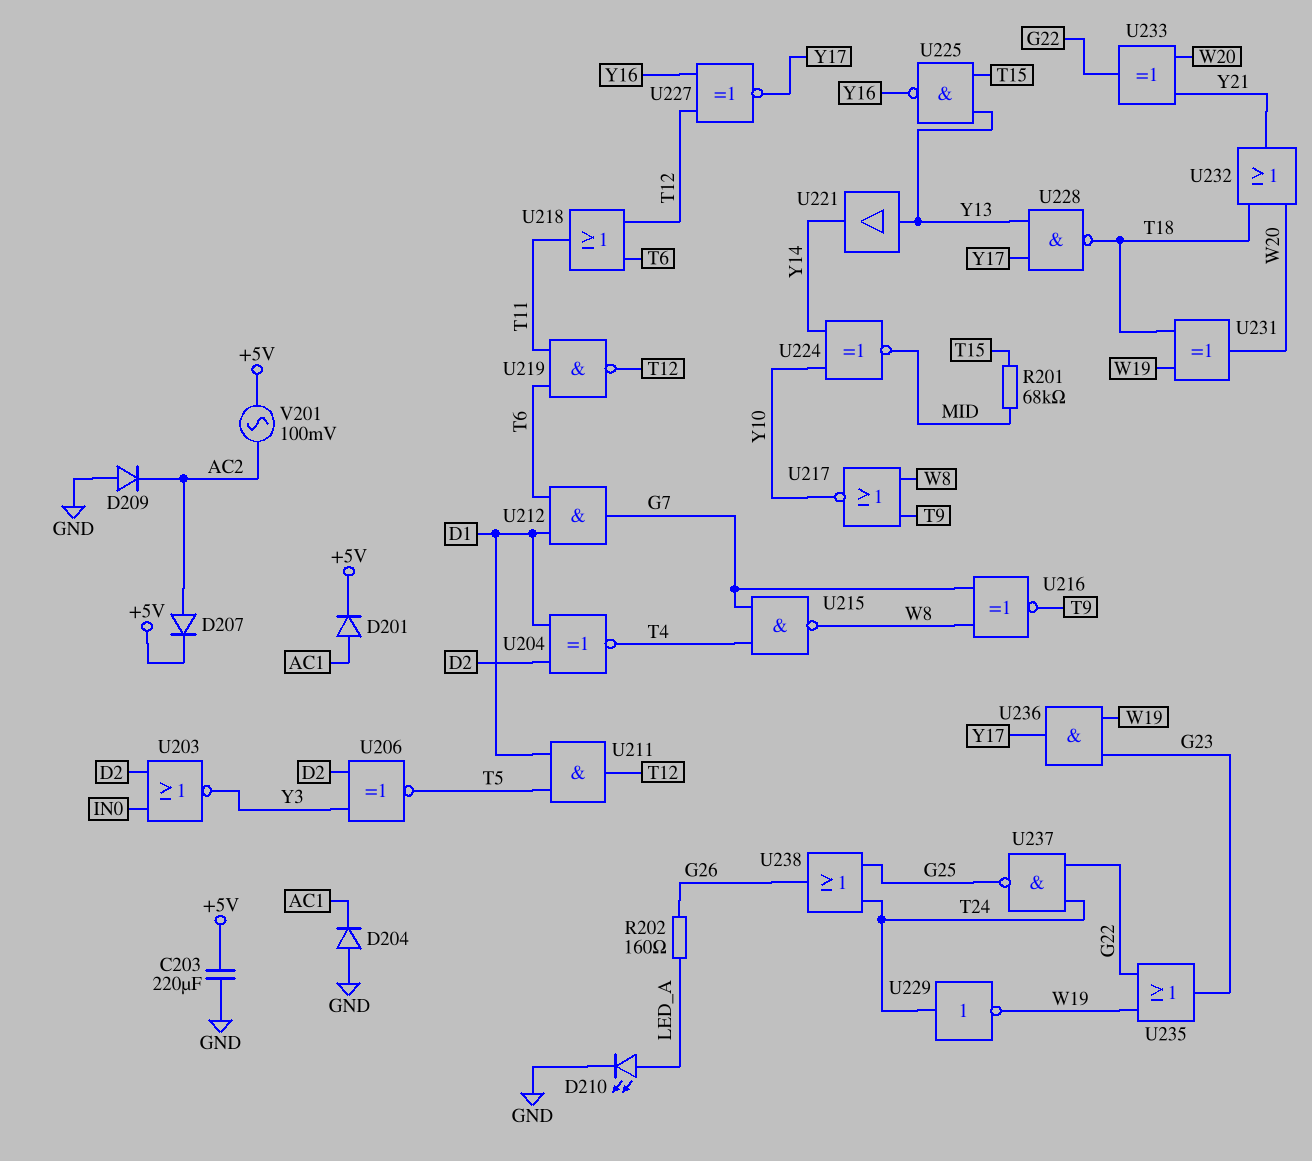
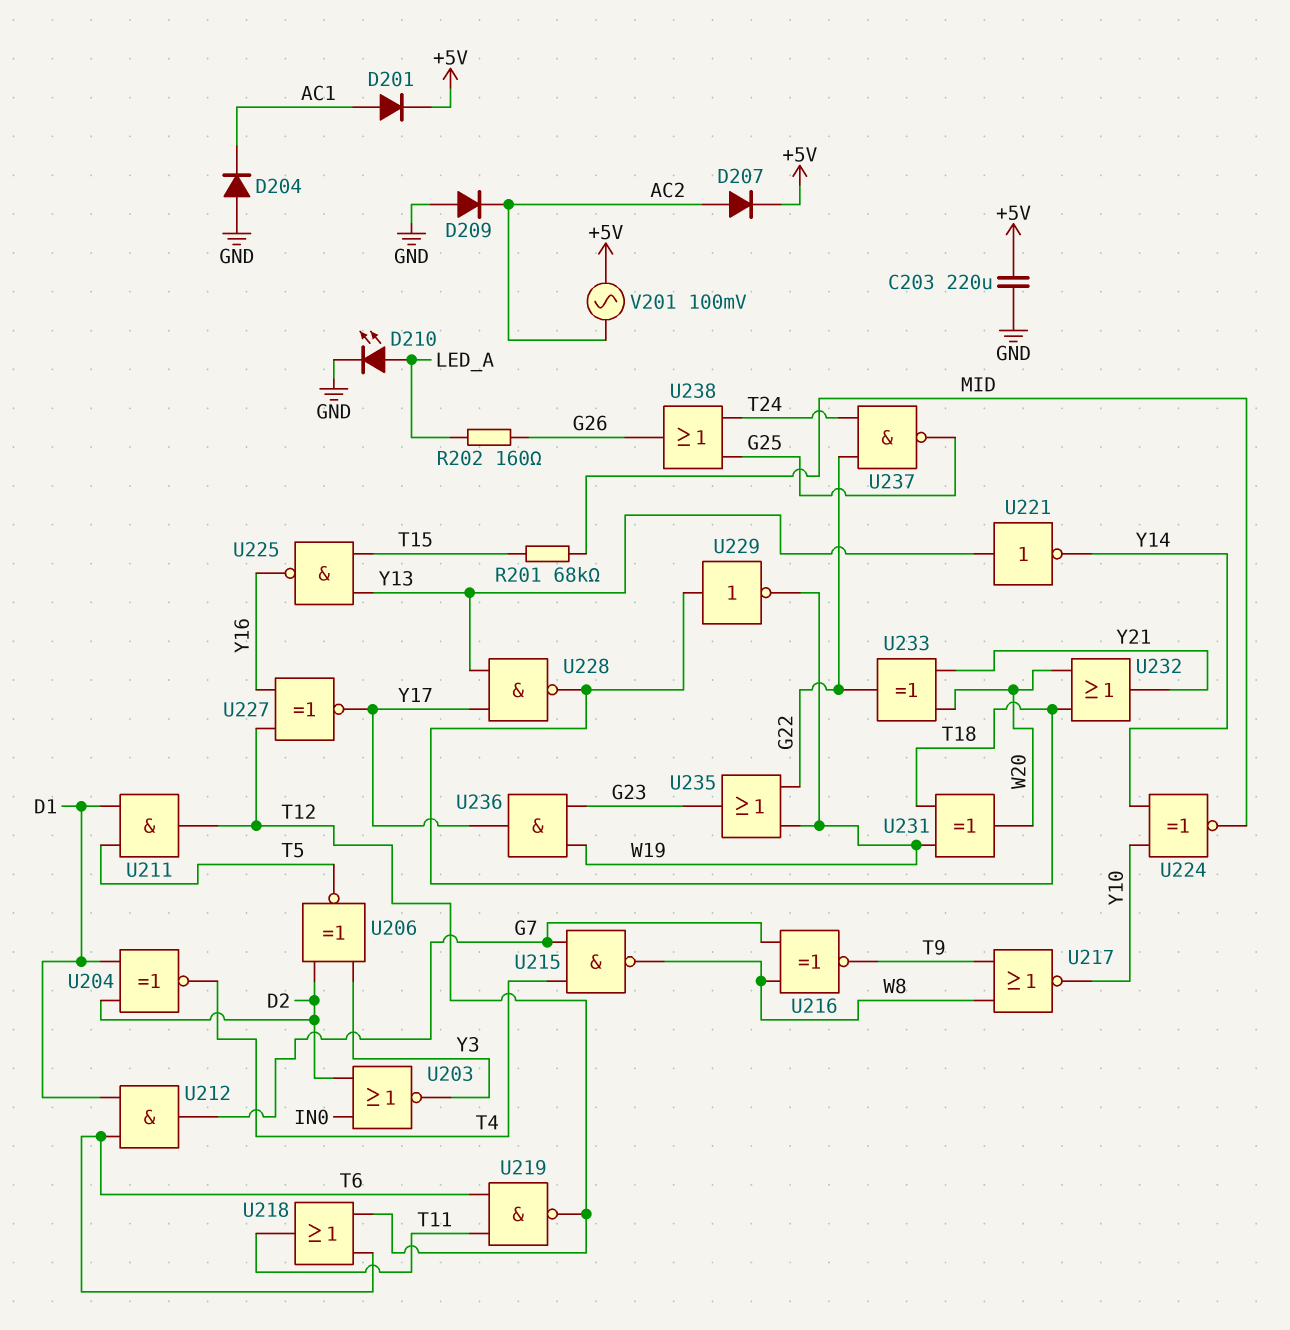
U221: buffer (in Y13, out Y14) -> NOT (in Y13, out Y14)
U229: NOT (in T24, out W19) -> NOT (in T18, out W19)

